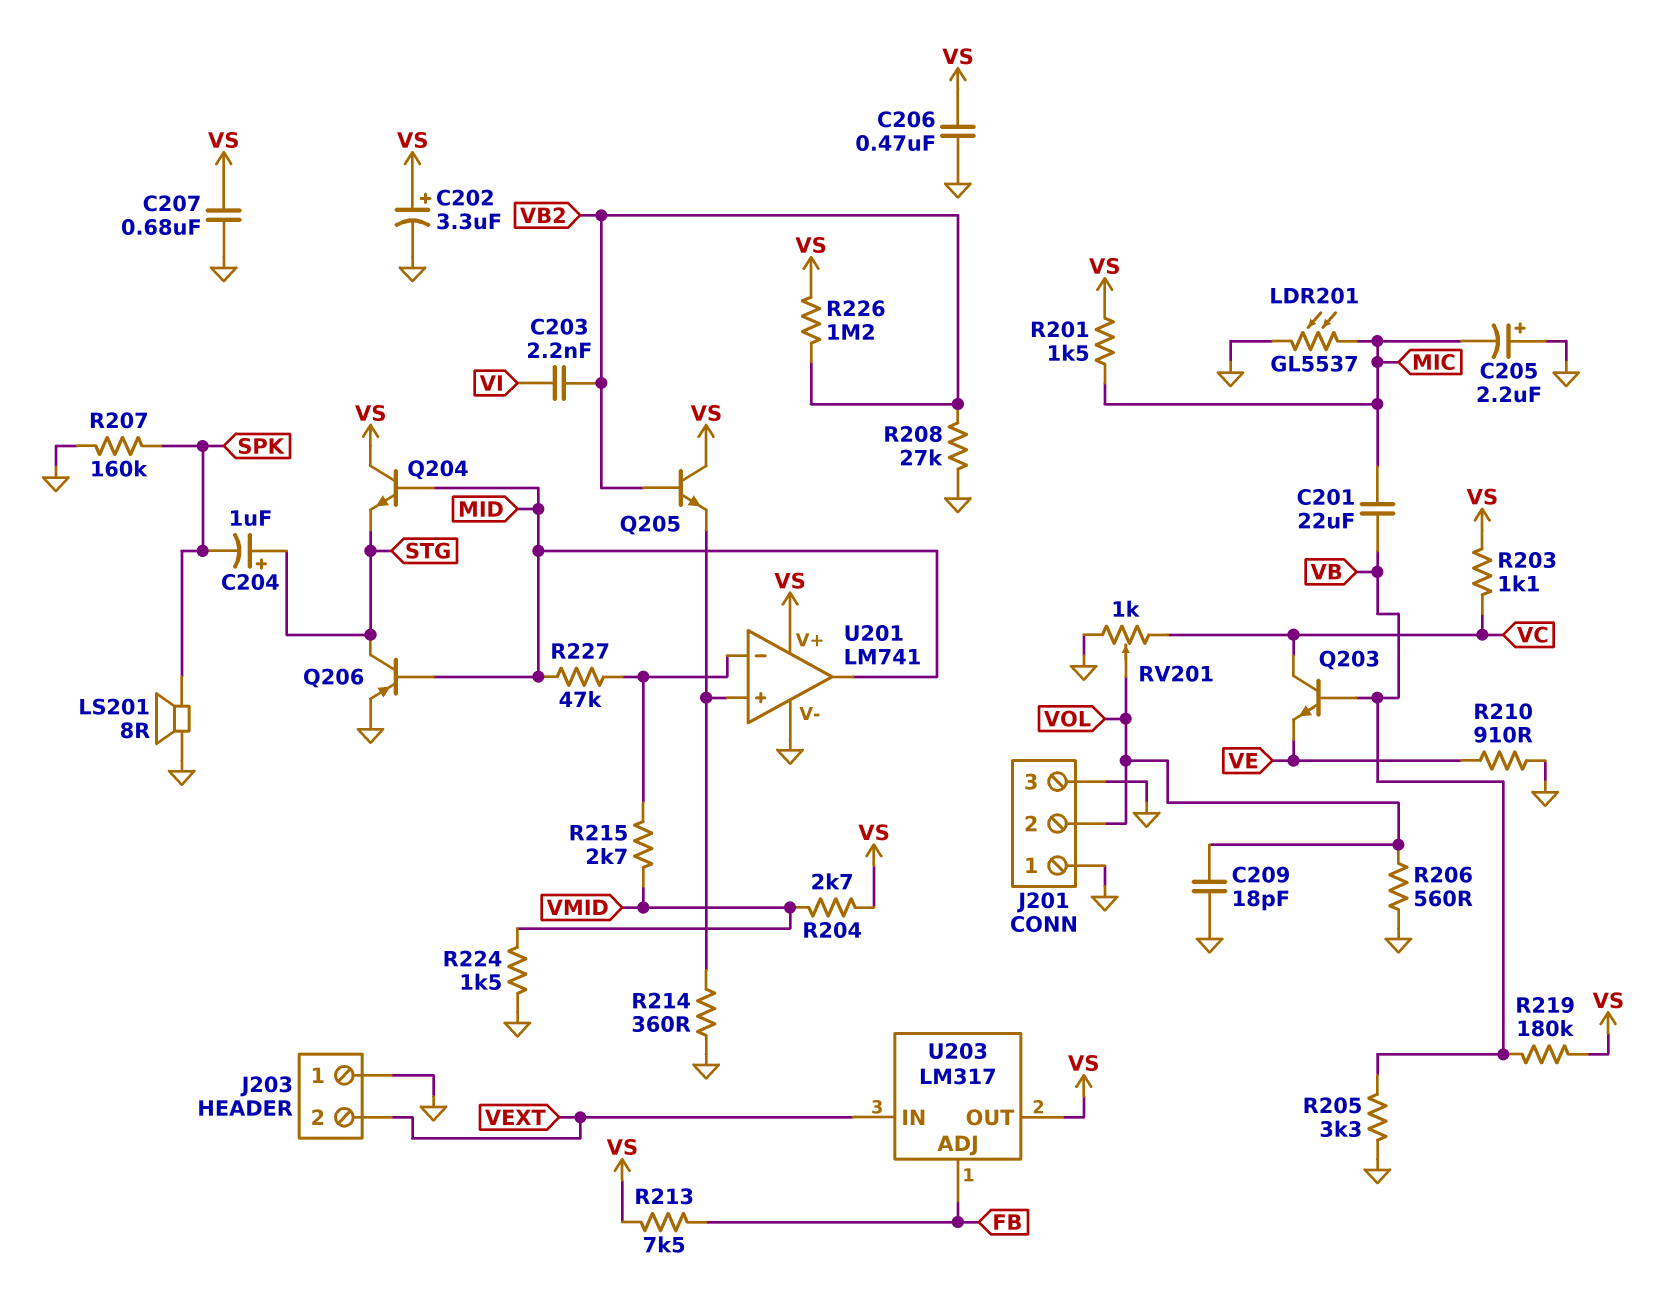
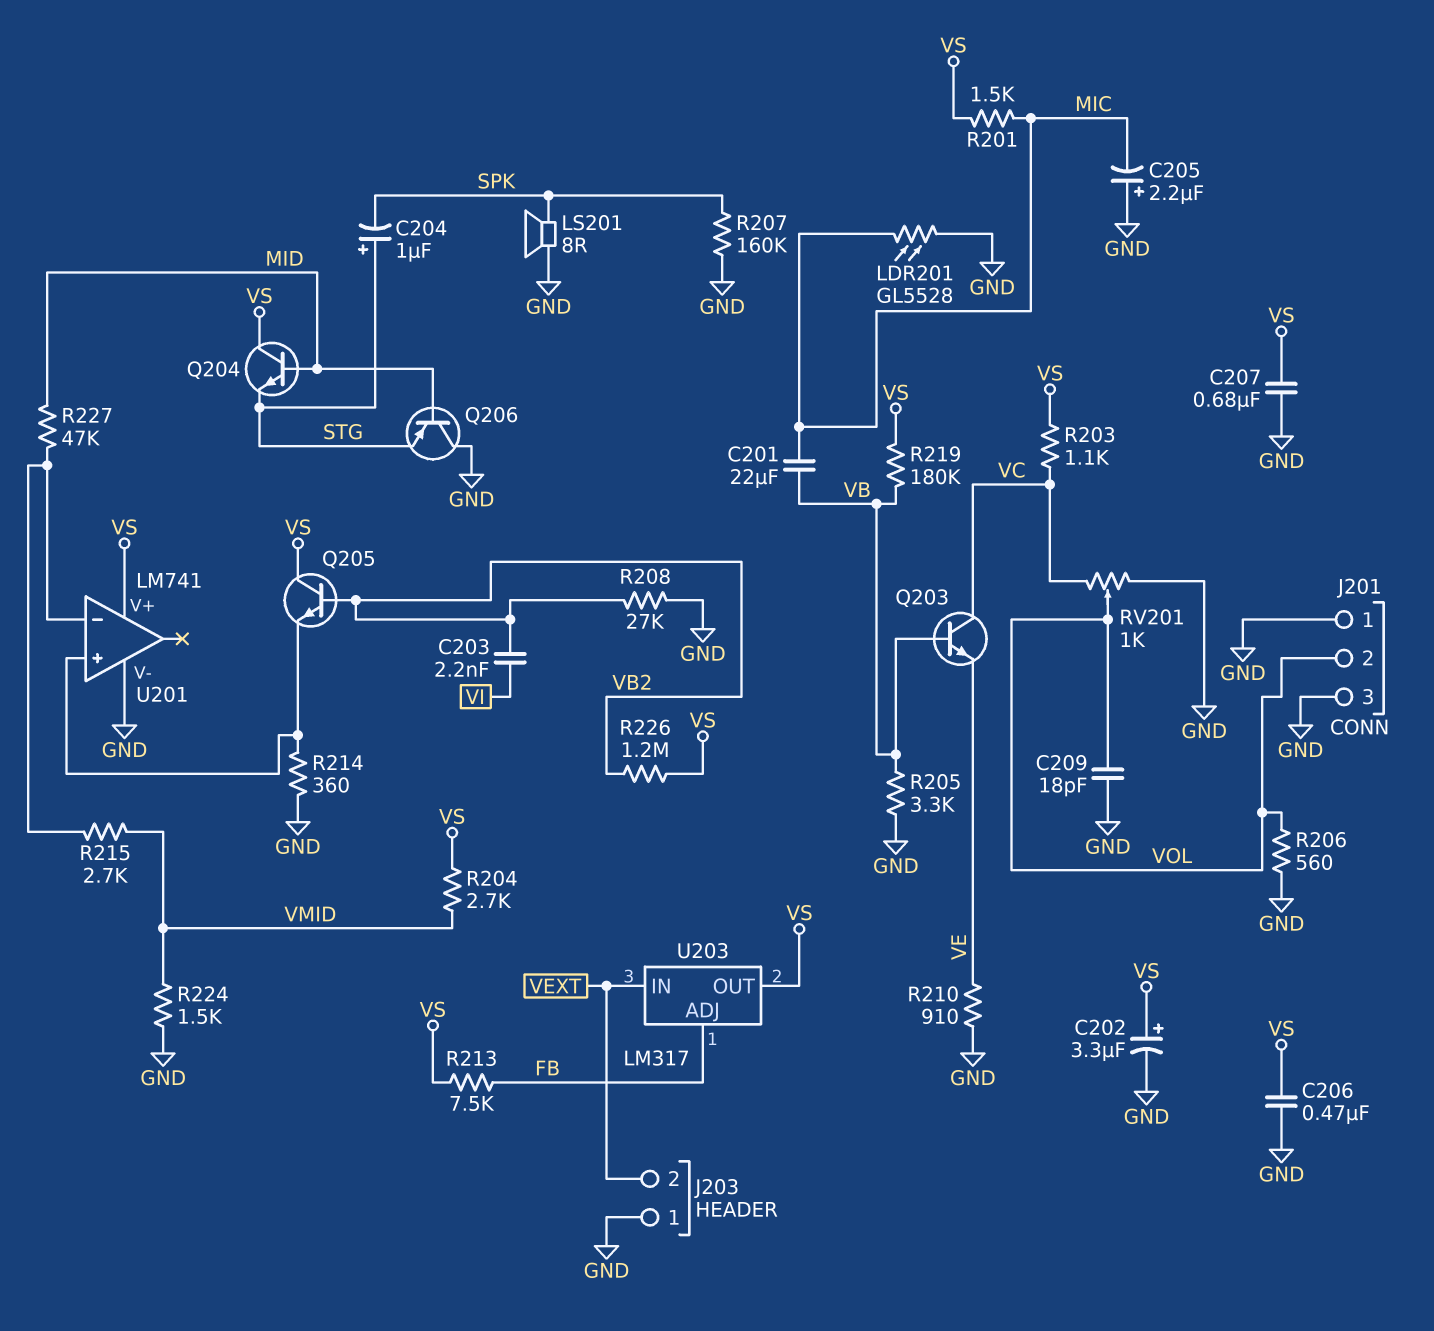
LDR201: GL5537 (GND, MIC) -> GL5528 (GND, MIC)
Q206: PNP (B MID, C STG, E GND) -> PNP (B MID, C GND, E STG)
U201 pin out: MID -> none

